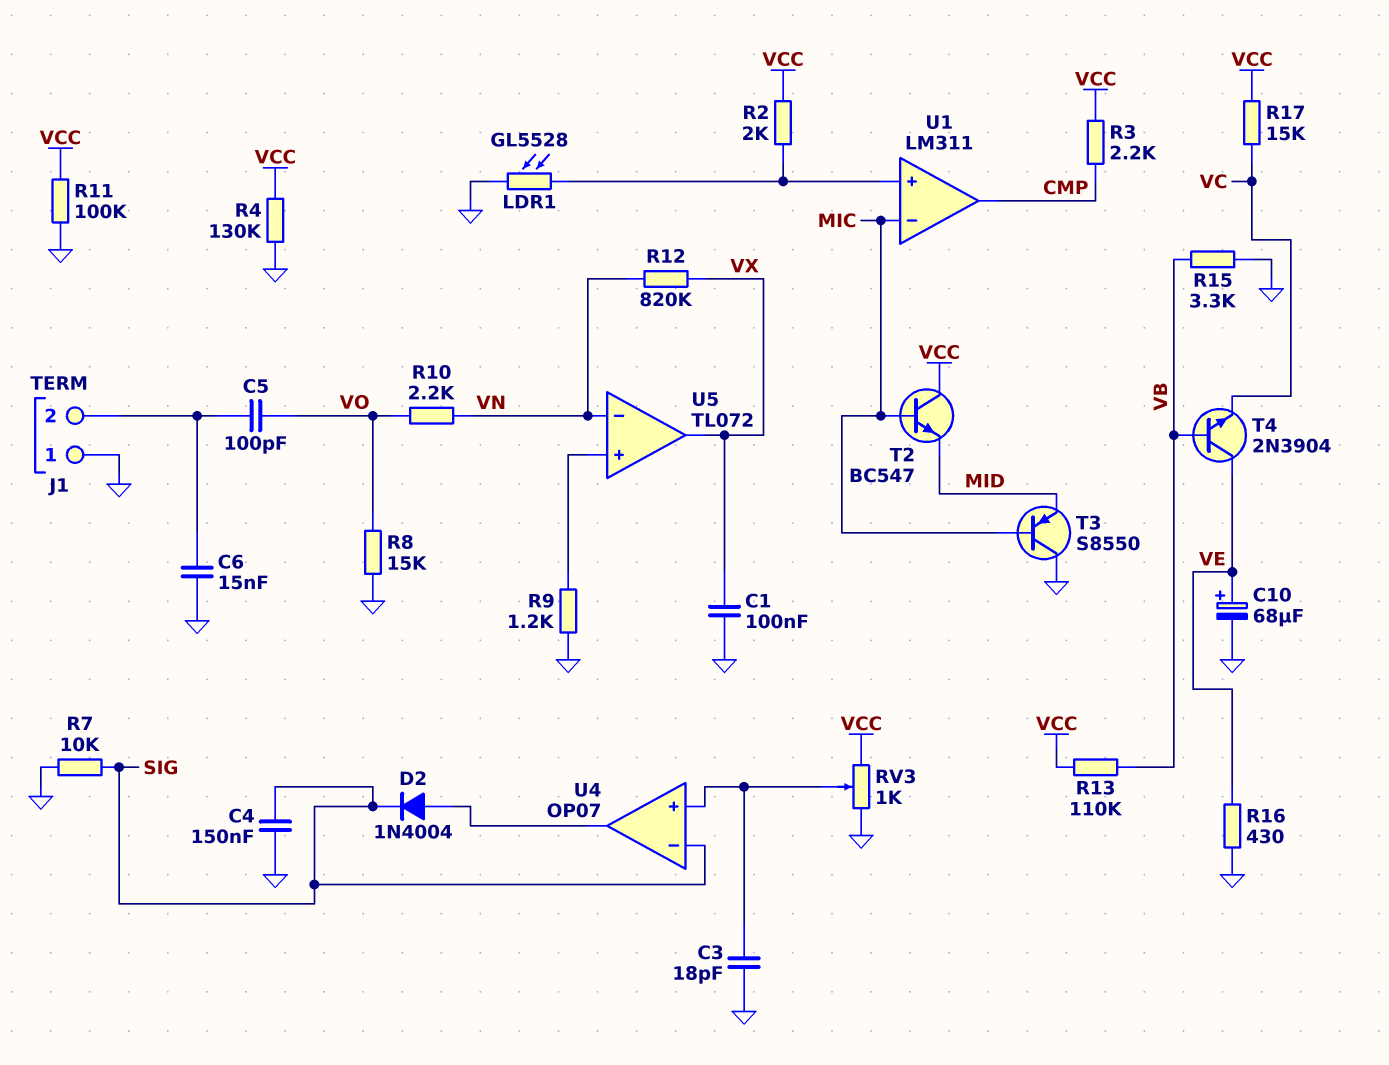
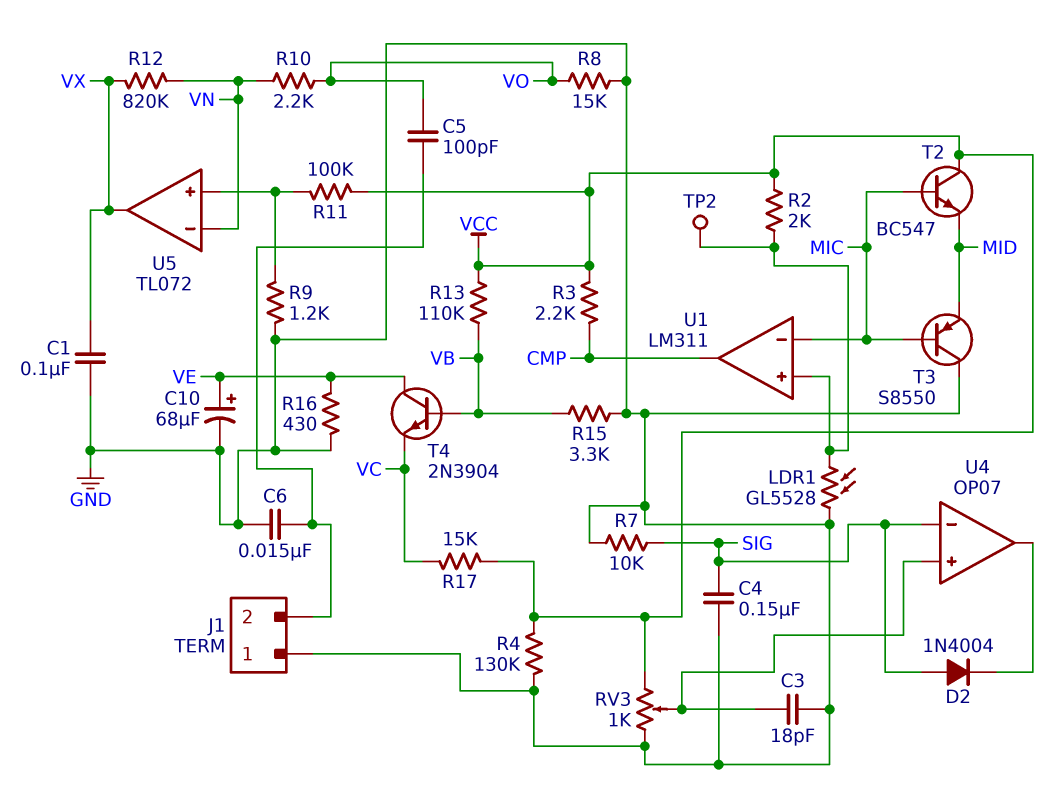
D2: diode 1N4004 (A U4/out, K SIG) -> diode 1N4004 (A SIG, K U4/out)
R11: 100k (GND, VCC) -> 100k (U5/in+, VCC)
TP2: none -> test point (U1/in+)

